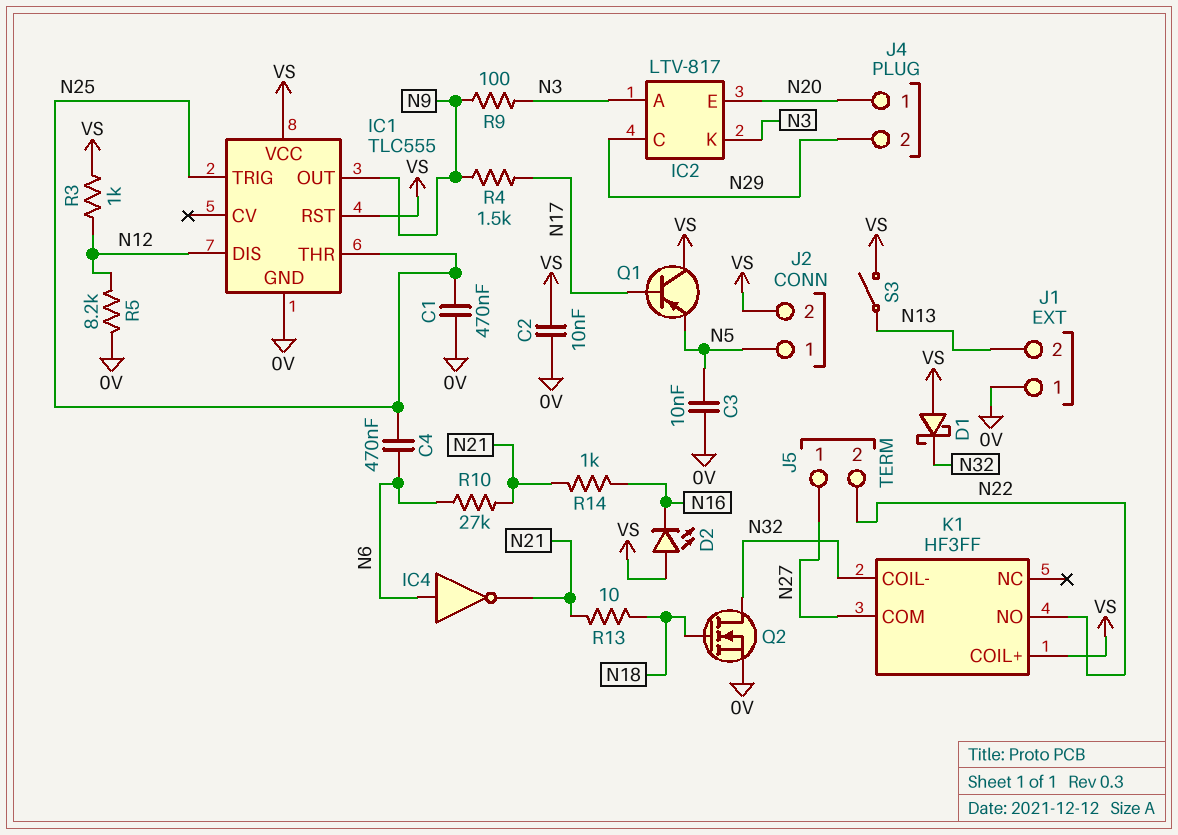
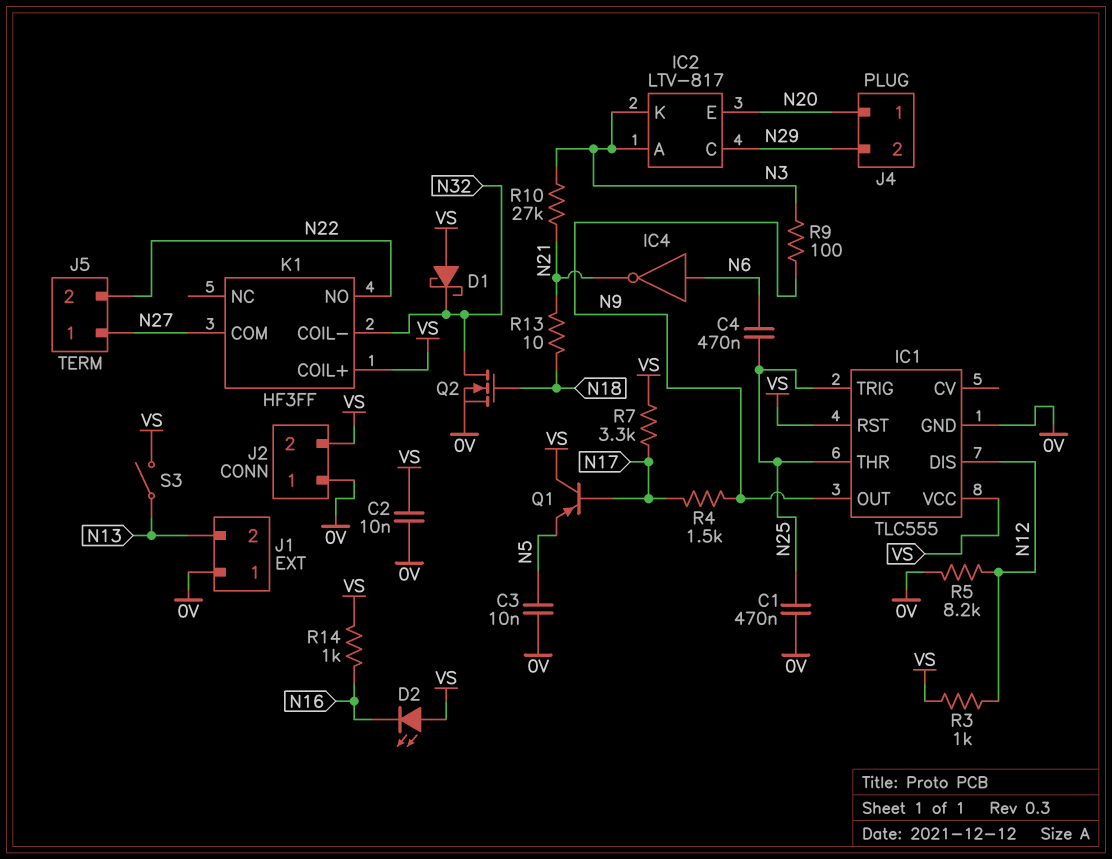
J2 pin 1: N5 -> 0V
R7: none -> 3.3k (N17, VS)
R10: 27k (N6, N21) -> 27k (N3, N21)
R14: 1k (N16, N21) -> 1k (N16, VS)

